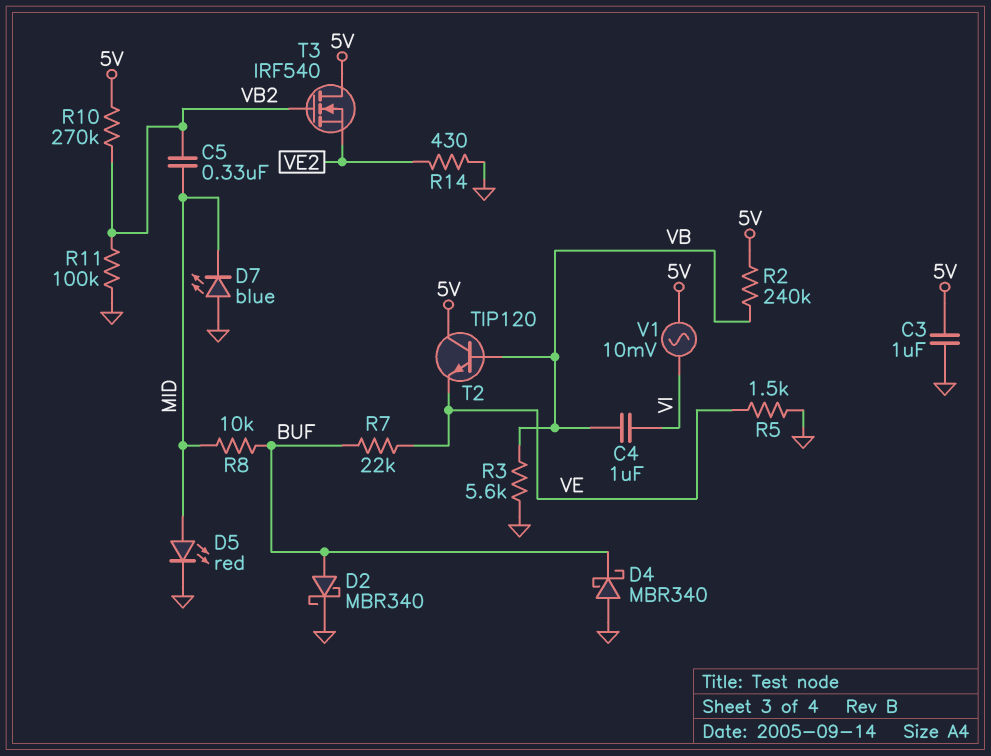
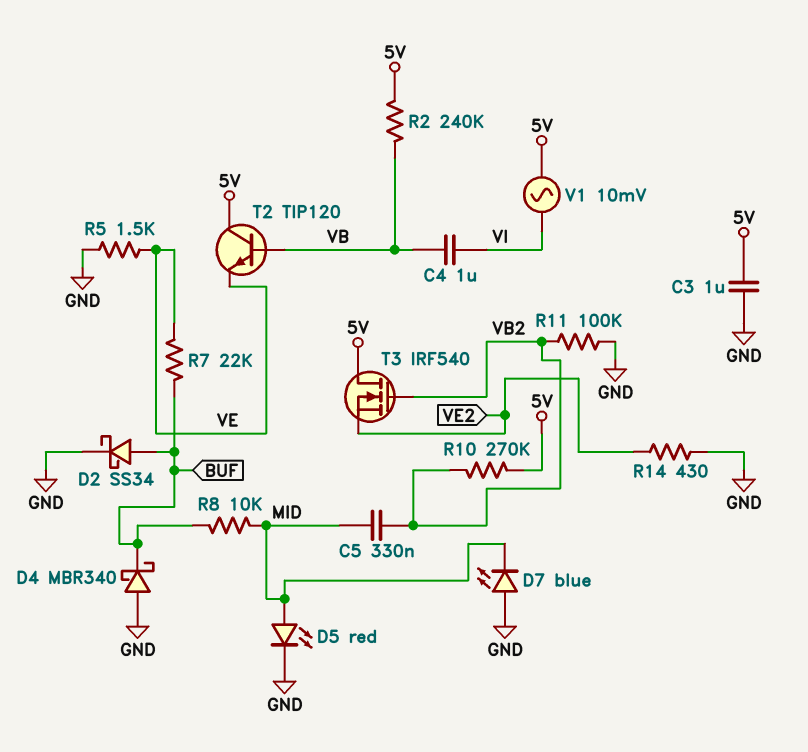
D2: schottky MBR340 (A BUF, K GND) -> schottky SS34 (A BUF, K GND)
R3: 5.6k (GND, VB) -> none

